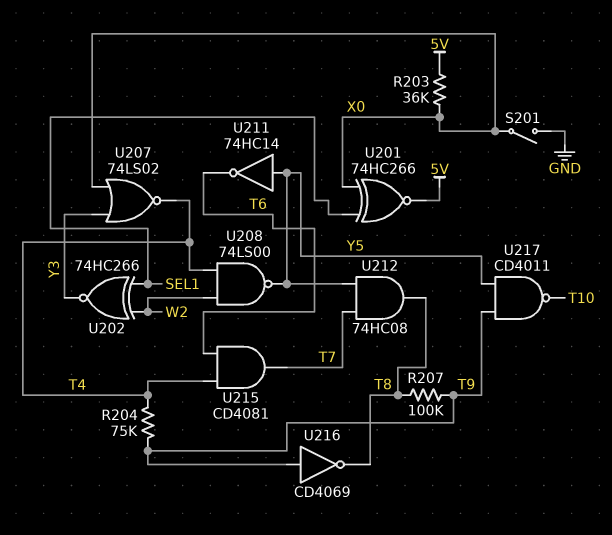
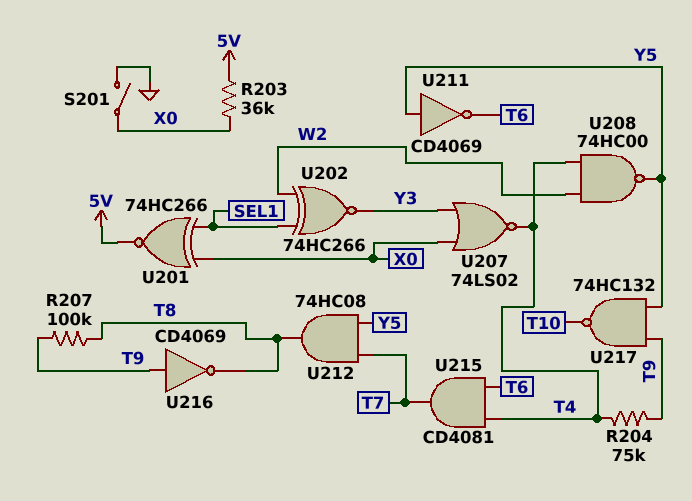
U208: NAND 74LS00 (in T4, in W2, out Y5) -> NAND 74HC00 (in T4, in W2, out Y5)
U211: NOT 74HC14 (in Y5, out T6) -> NOT CD4069 (in Y5, out T6)
U217: NAND CD4011 (in T9, in Y5, out T10) -> NAND 74HC132 (in T9, in Y5, out T10)

